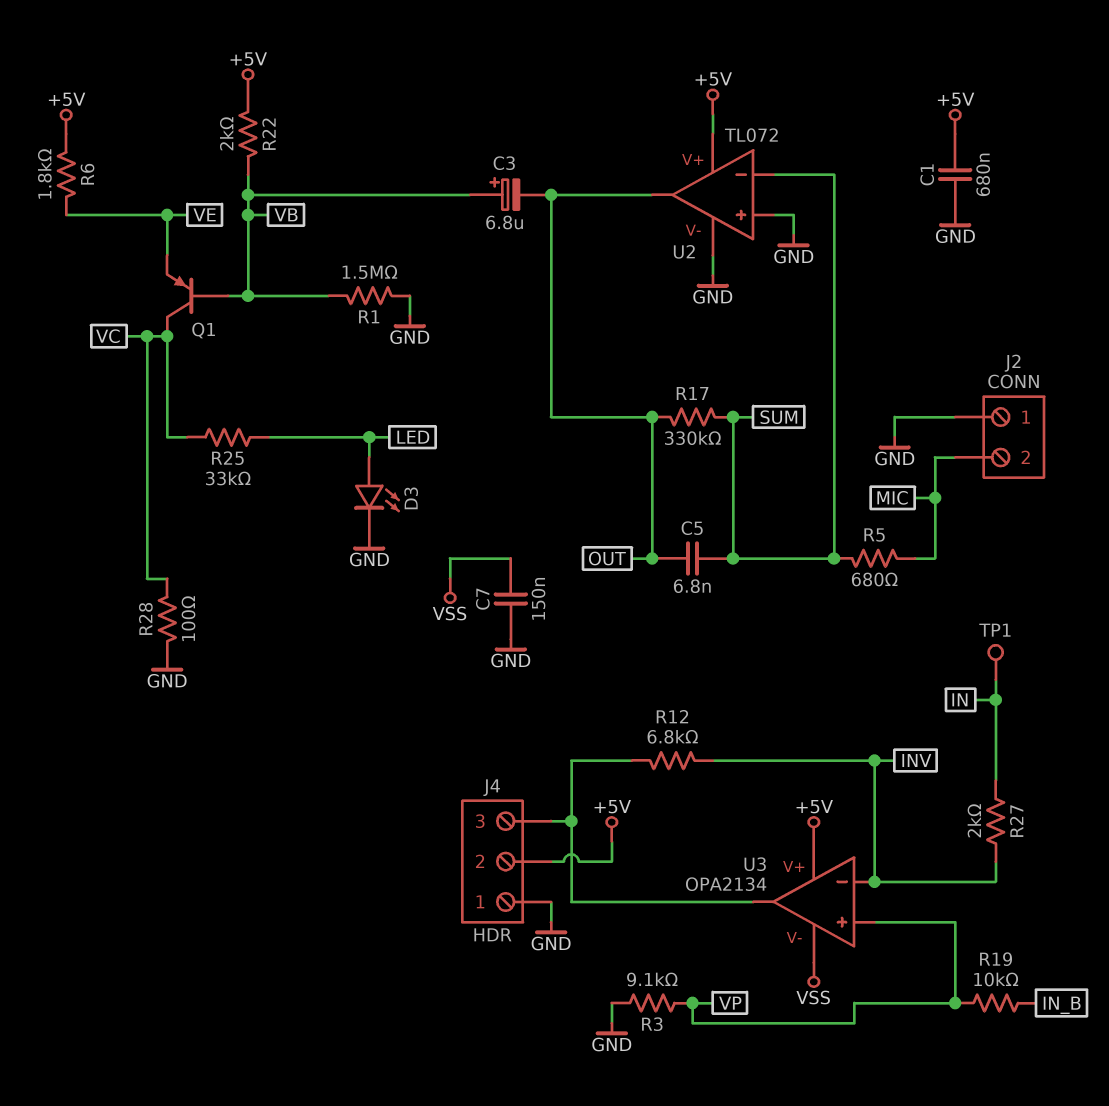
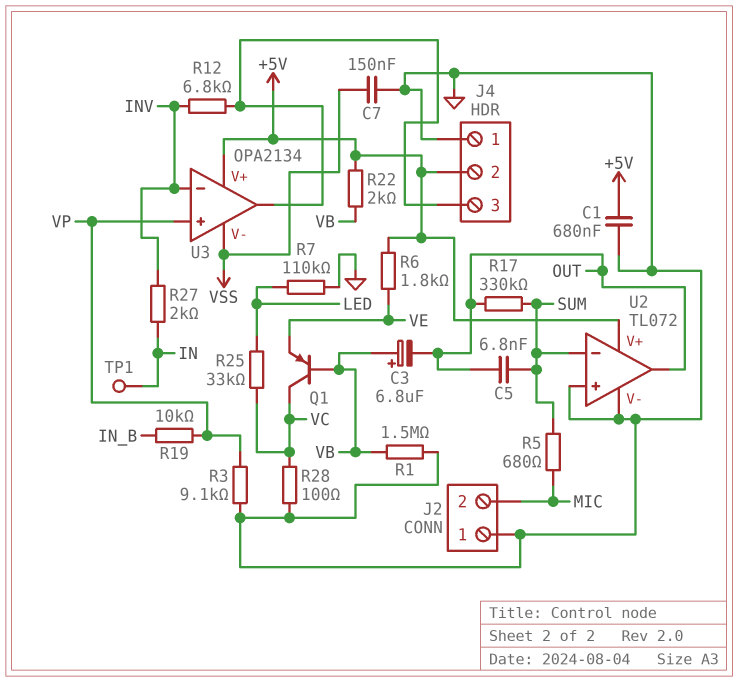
D3: LED (A LED, K GND) -> none
R7: none -> 110k (GND, LED)

